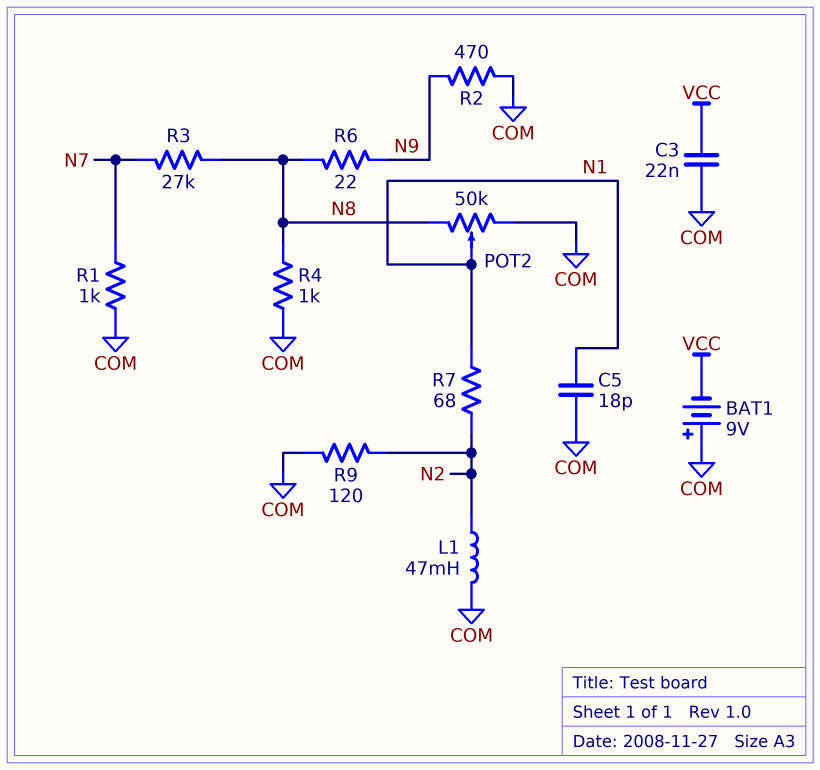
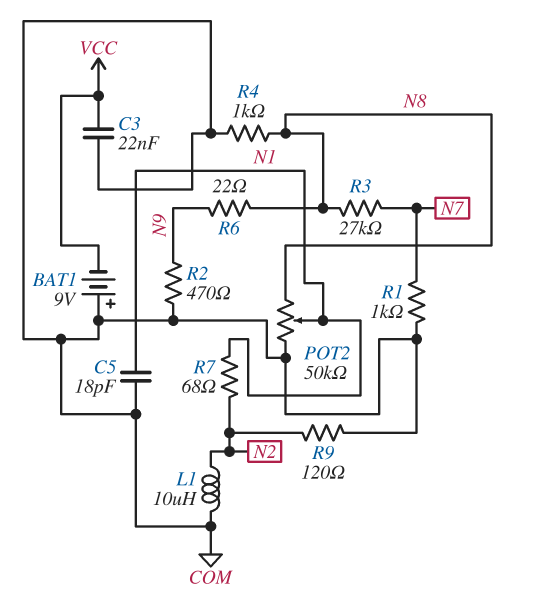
L1: 47mH (COM, N2) -> 10uH (COM, N2)

